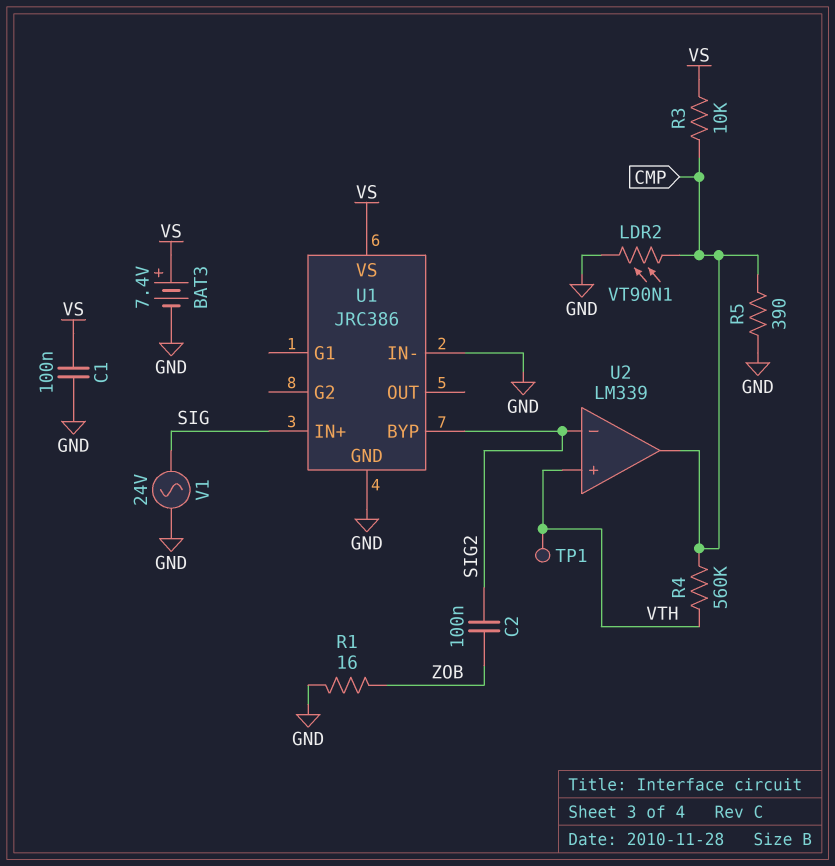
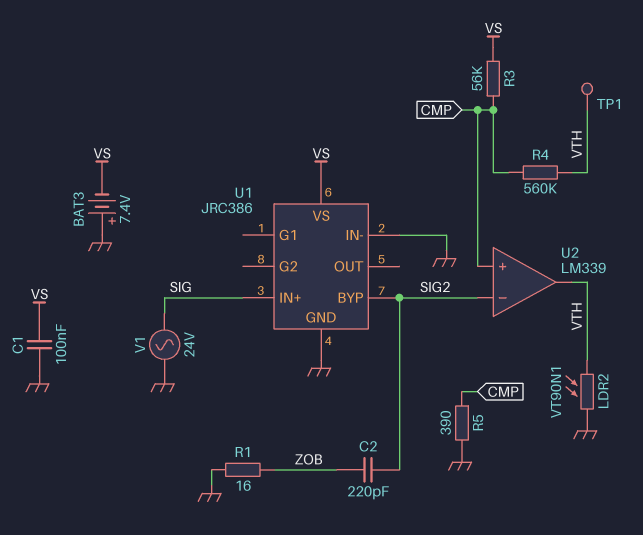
BAT3: 7.4V (plus VS, minus GND) -> 7.4V (plus GND, minus VS)
C2: 100nF (SIG2, ZOB) -> 220pF (SIG2, ZOB)
LDR2: VT90N1 (CMP, GND) -> VT90N1 (GND, VTH)
R3: 10k (CMP, VS) -> 56k (CMP, VS)
U2 pin in+: VTH -> CMP
U2 pin out: CMP -> VTH

